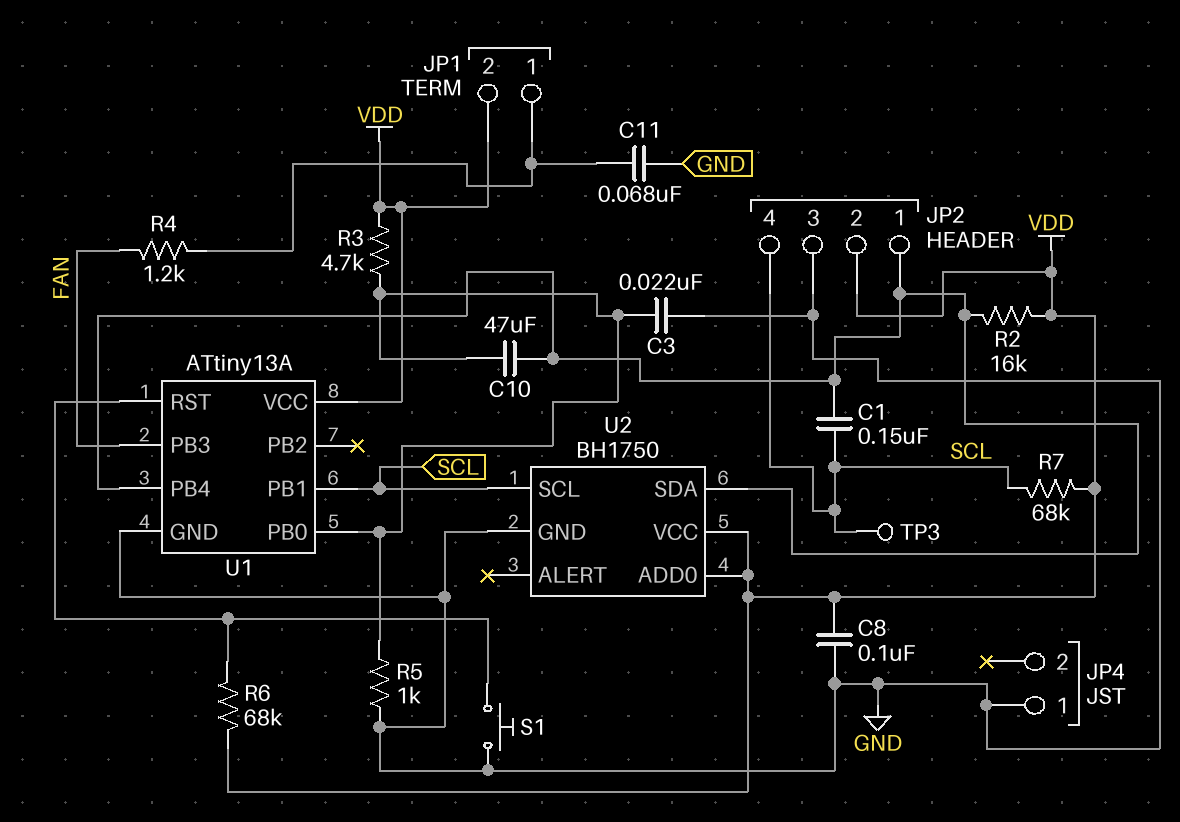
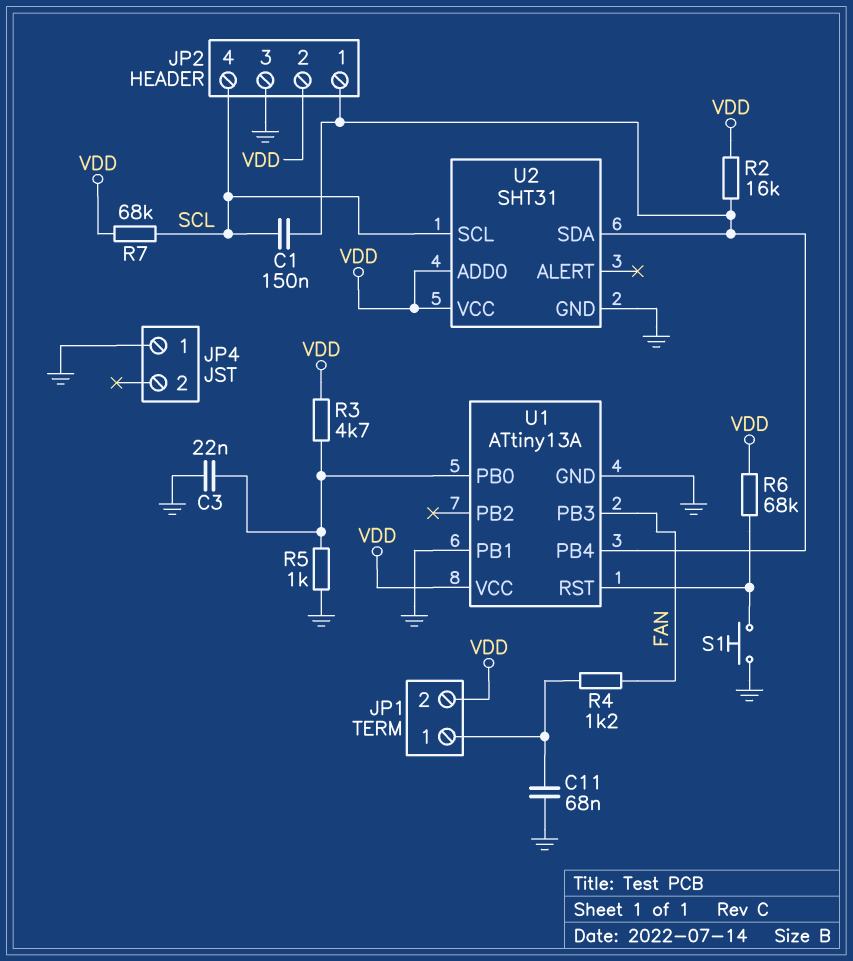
C8: 100nF (GND, VDD) -> none
C10: 47uF (JP2/1, U1/PB0) -> none
TP3: test point (SCL) -> none
U1 pin PB1: SCL -> GND
U2: BH1750 -> SHT31

